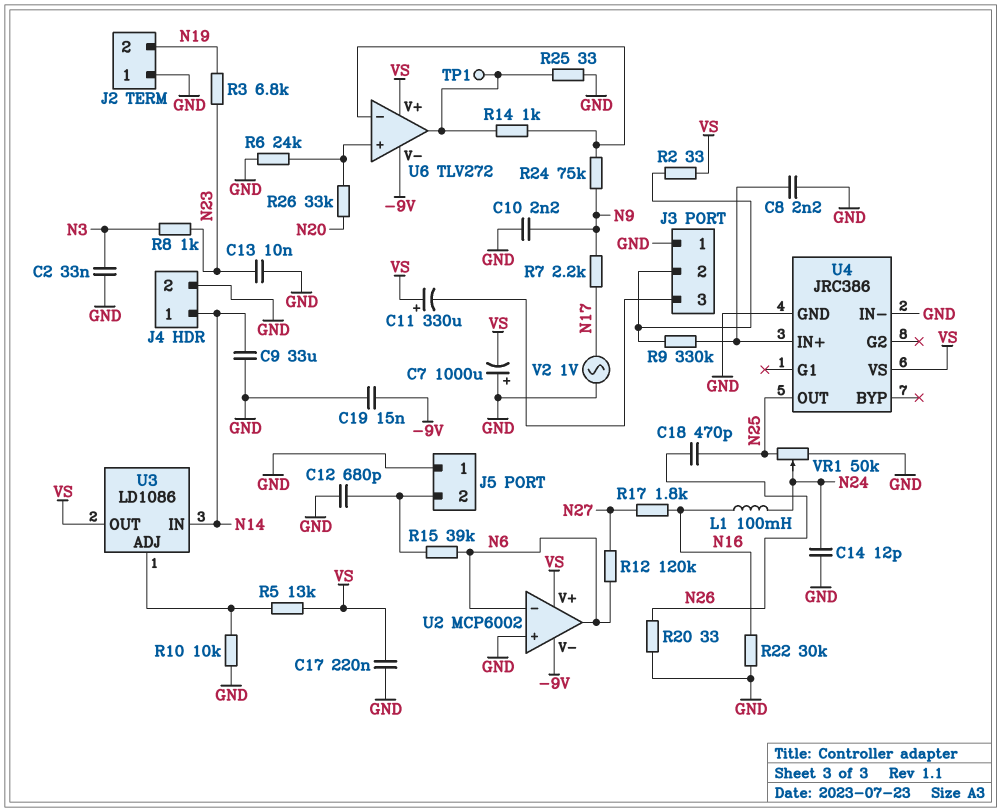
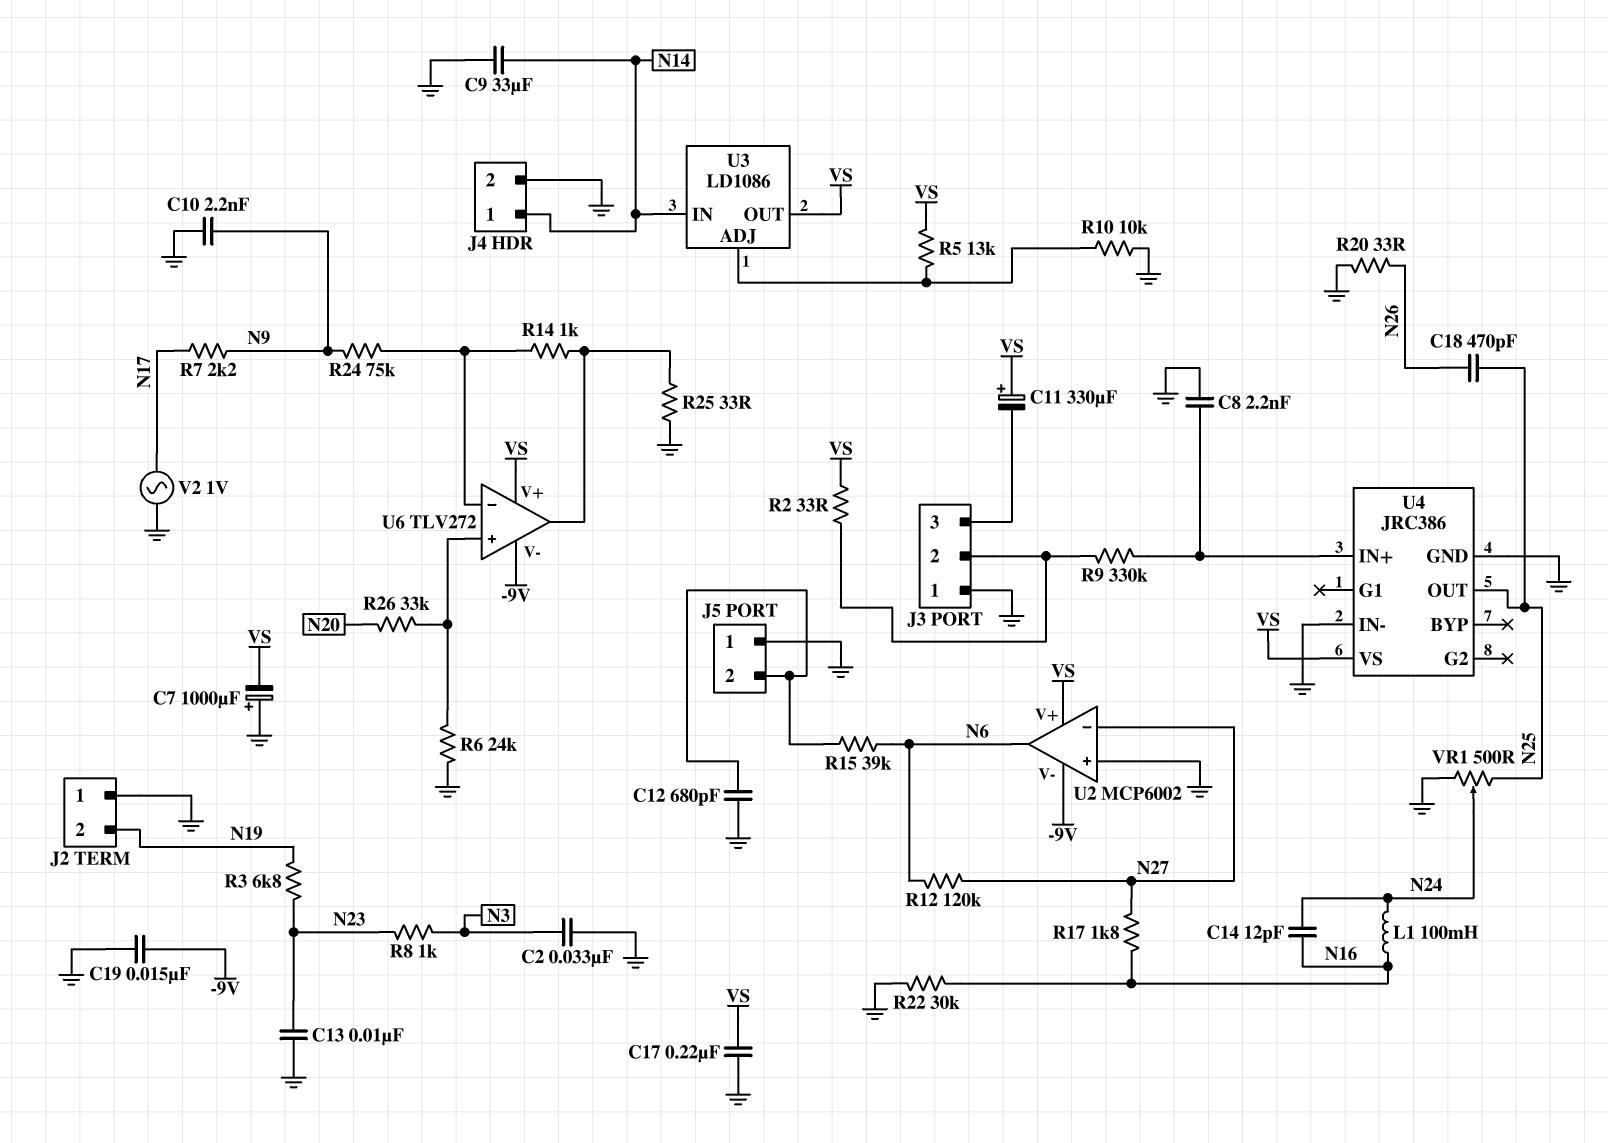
C14: 12pF (GND, N24) -> 12pF (N16, N24)
TP1: test point (U6/out) -> none
U2 pin in-: N6 -> N27
VR1: 50k (GND, N25, wiper N24) -> 500 (GND, N25, wiper N24)

